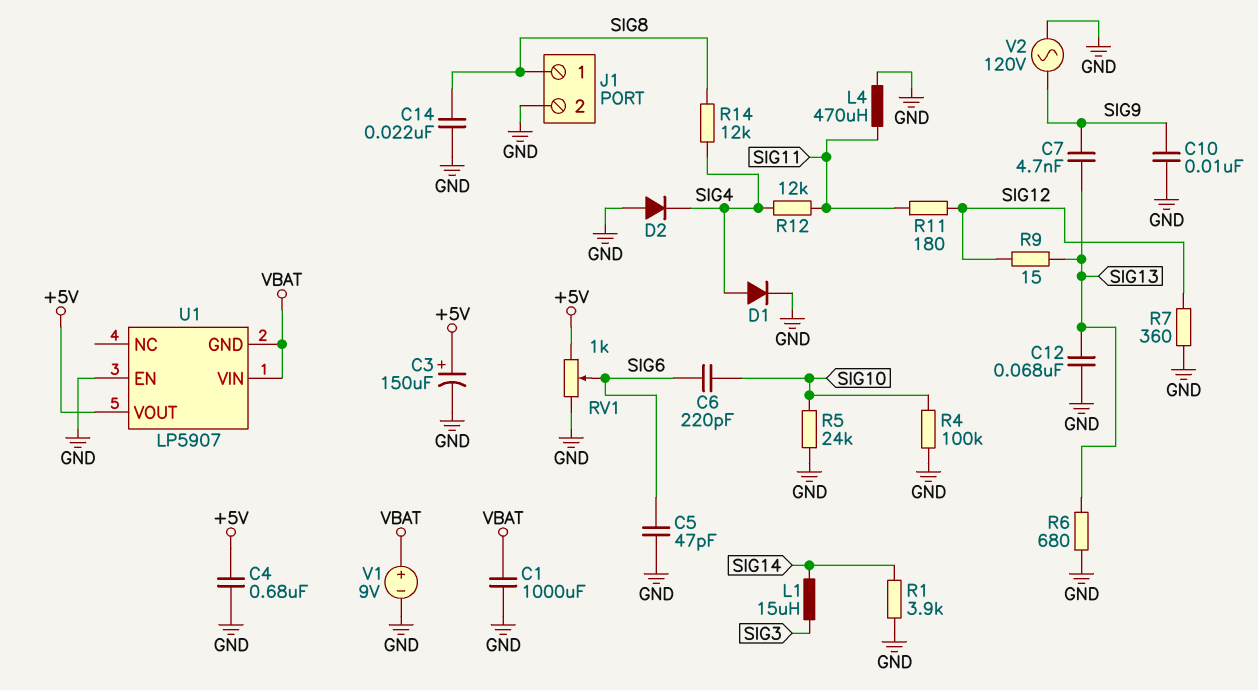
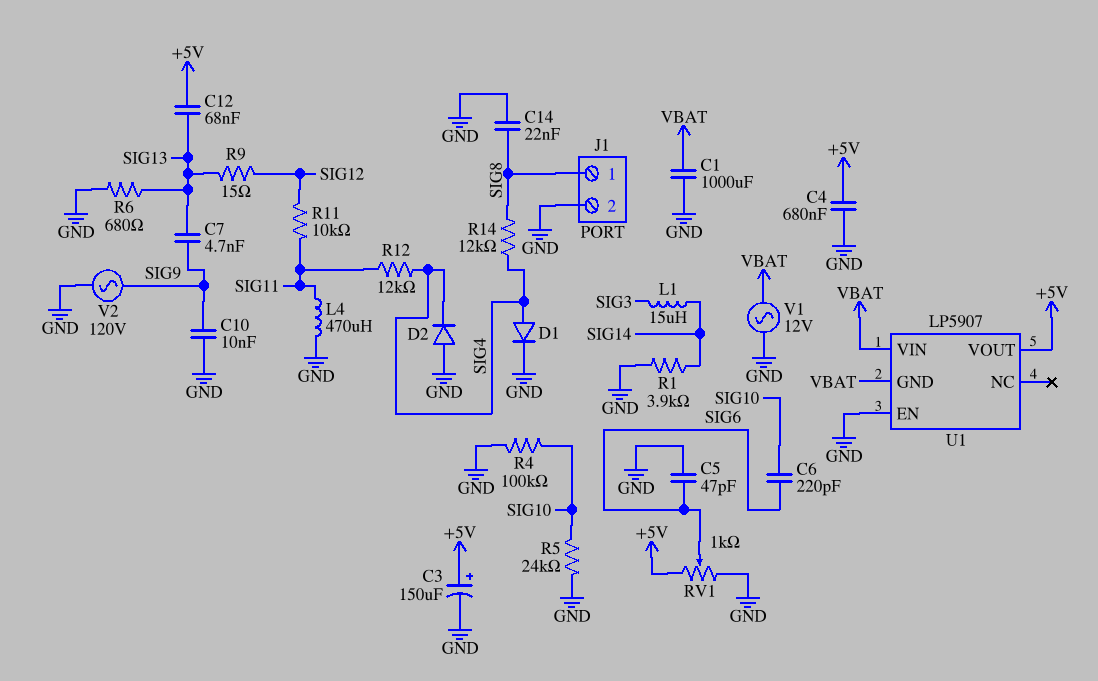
C12: 68nF (GND, SIG13) -> 68nF (+5V, SIG13)
R7: 360 (GND, SIG12) -> none
R11: 180 (SIG11, SIG12) -> 10k (SIG11, SIG12)
V1: 9V (plus VBAT, minus GND) -> AC 12V (GND, VBAT)

